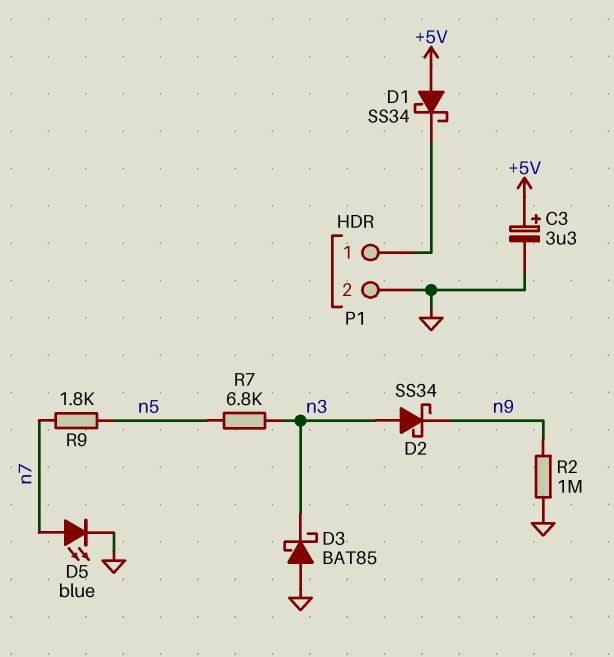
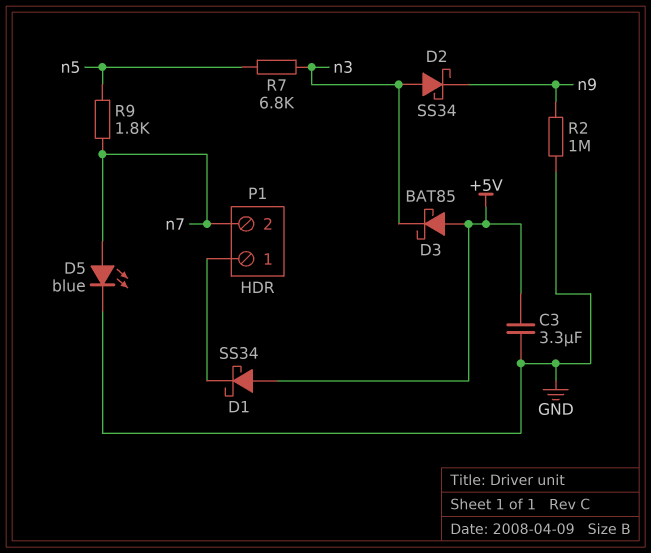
C3: 3.3uF (plus +5V, minus GND) -> 3.3uF (+5V, GND)
D3: schottky BAT85 (A GND, K n3) -> schottky BAT85 (A +5V, K n3)
P1 pin 2: GND -> n7

